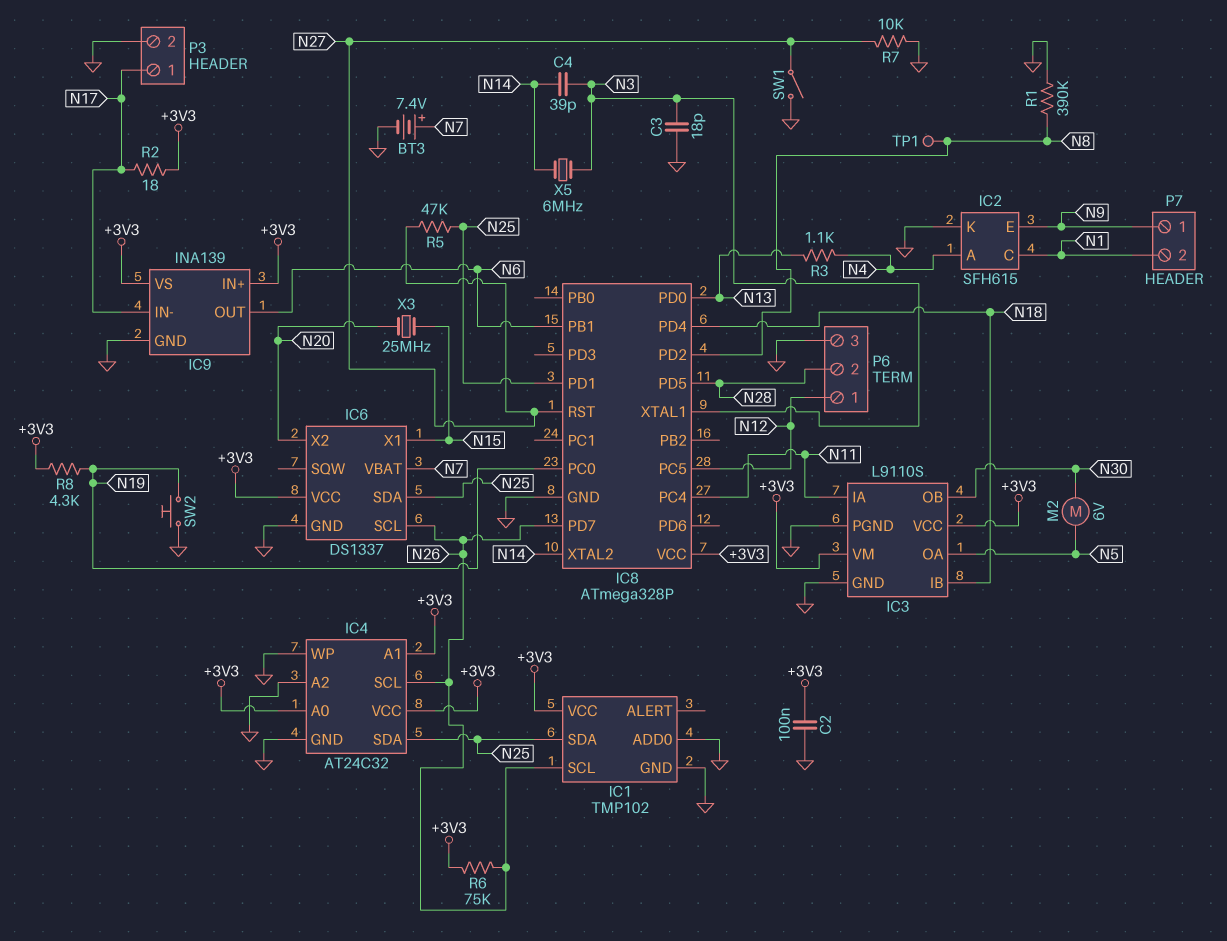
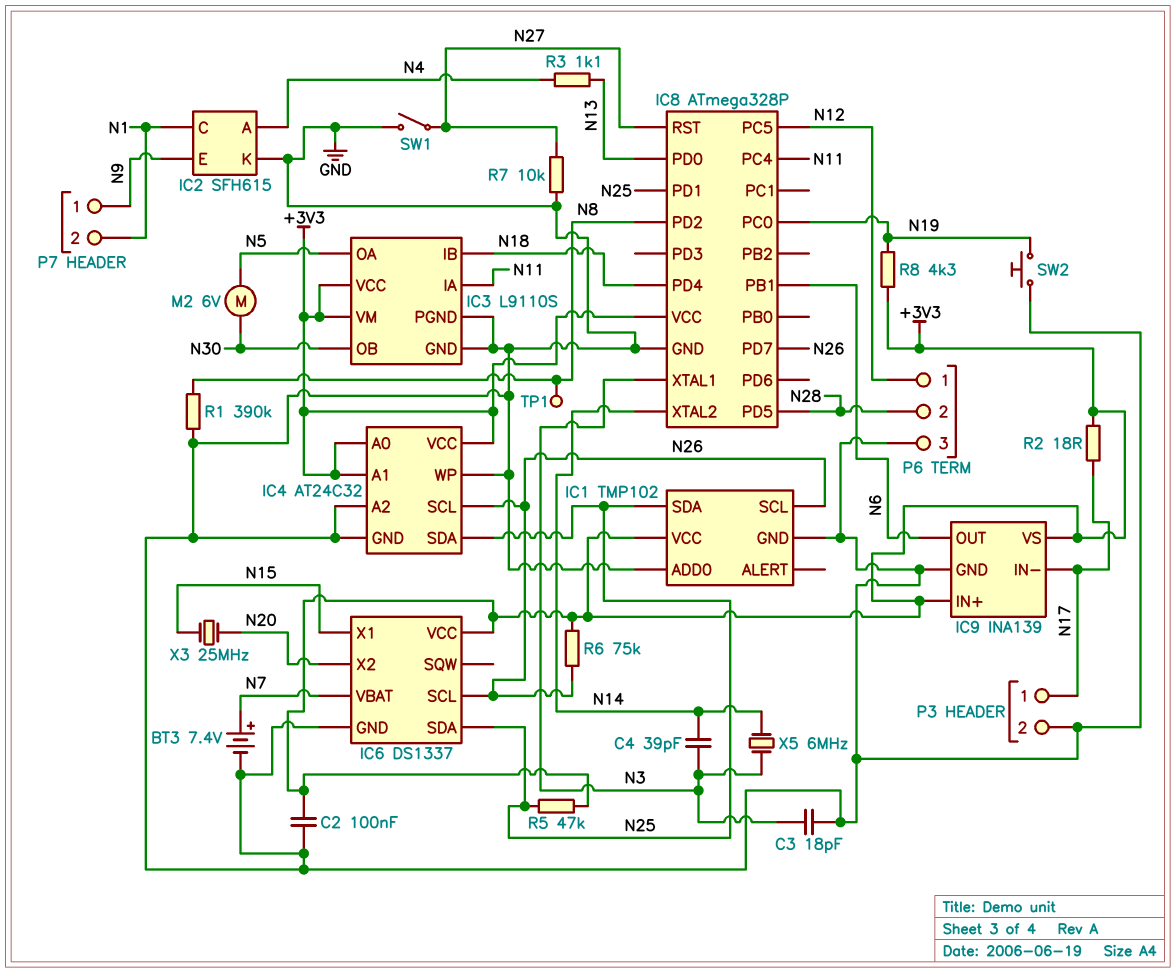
R5: 47k (N25, N27) -> 47k (+3V3, N25)

